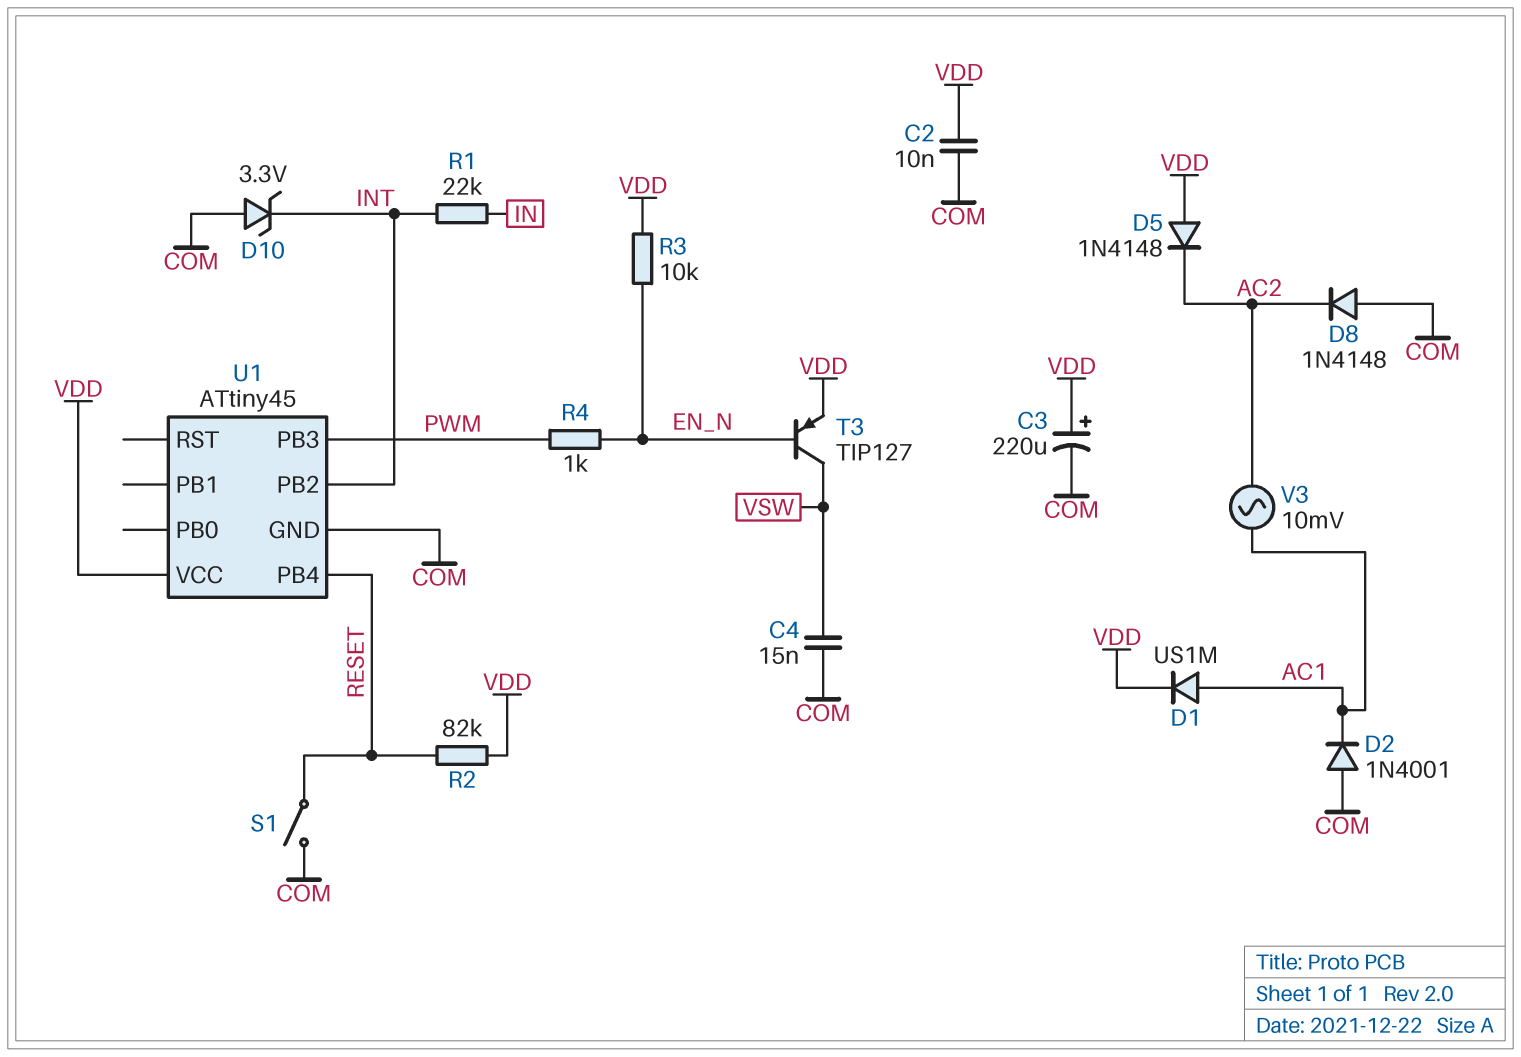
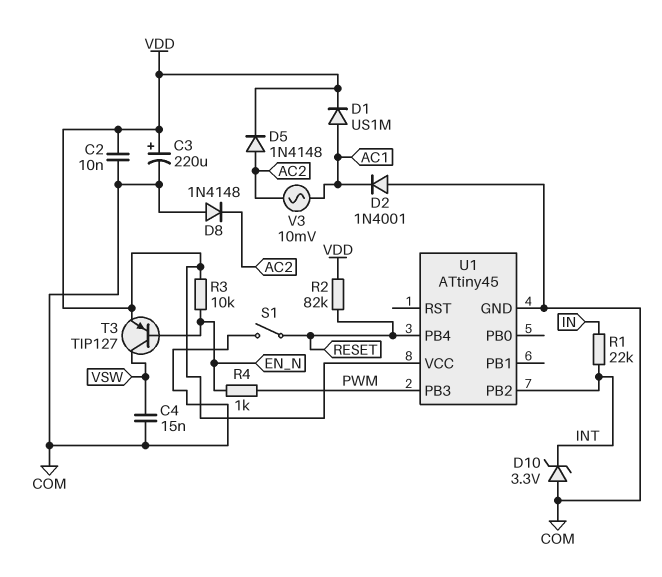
D5: diode 1N4148 (A VDD, K AC2) -> diode 1N4148 (A AC2, K VDD)

